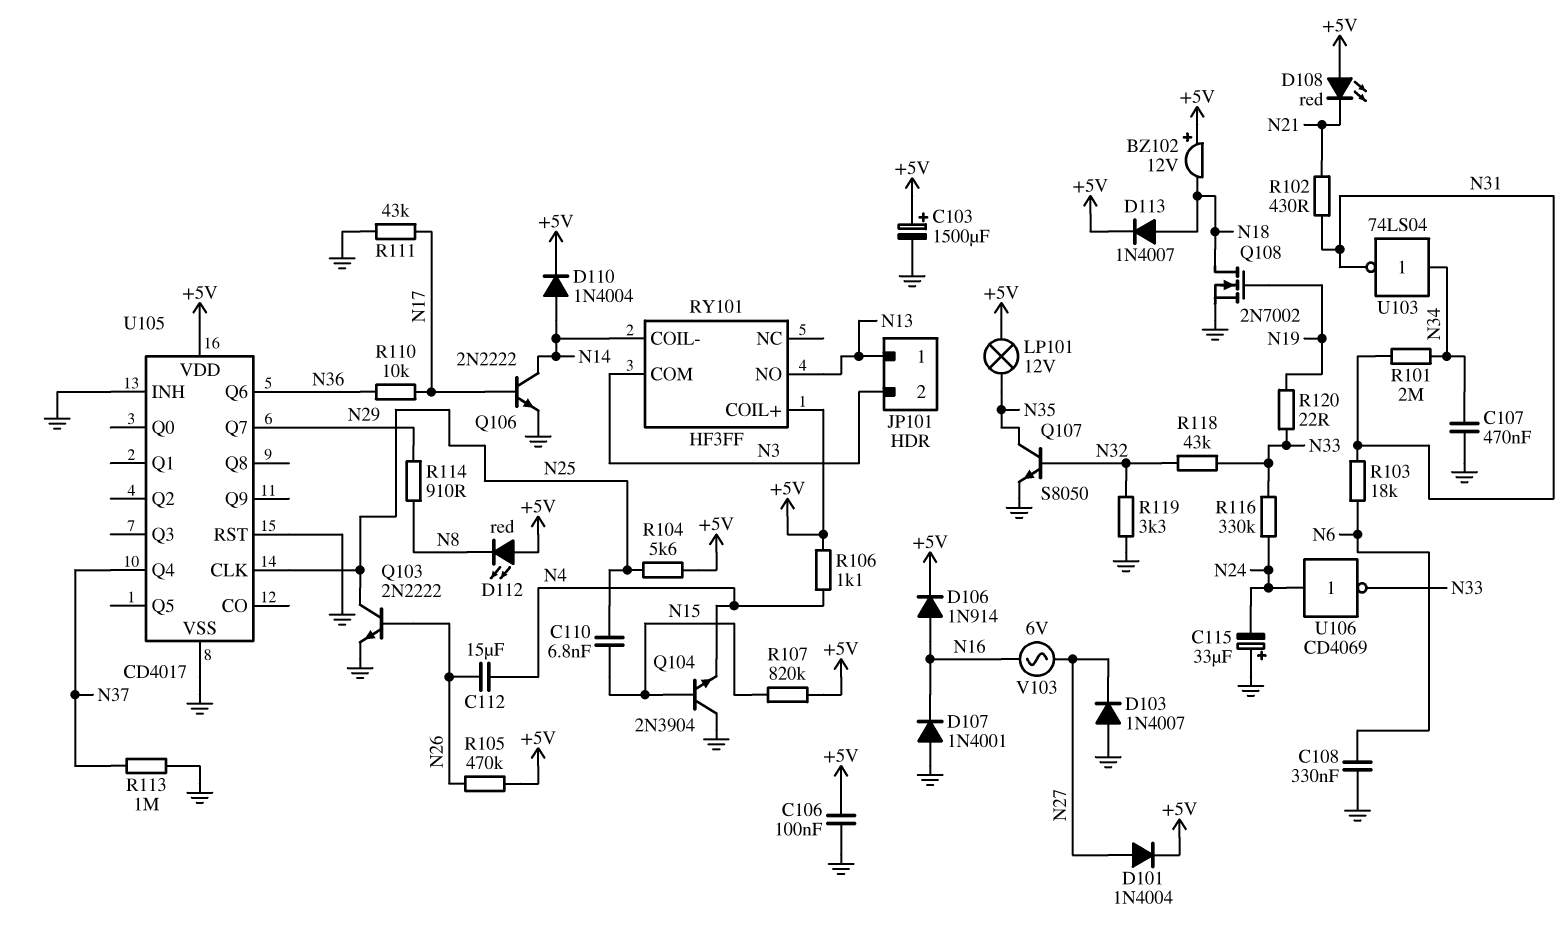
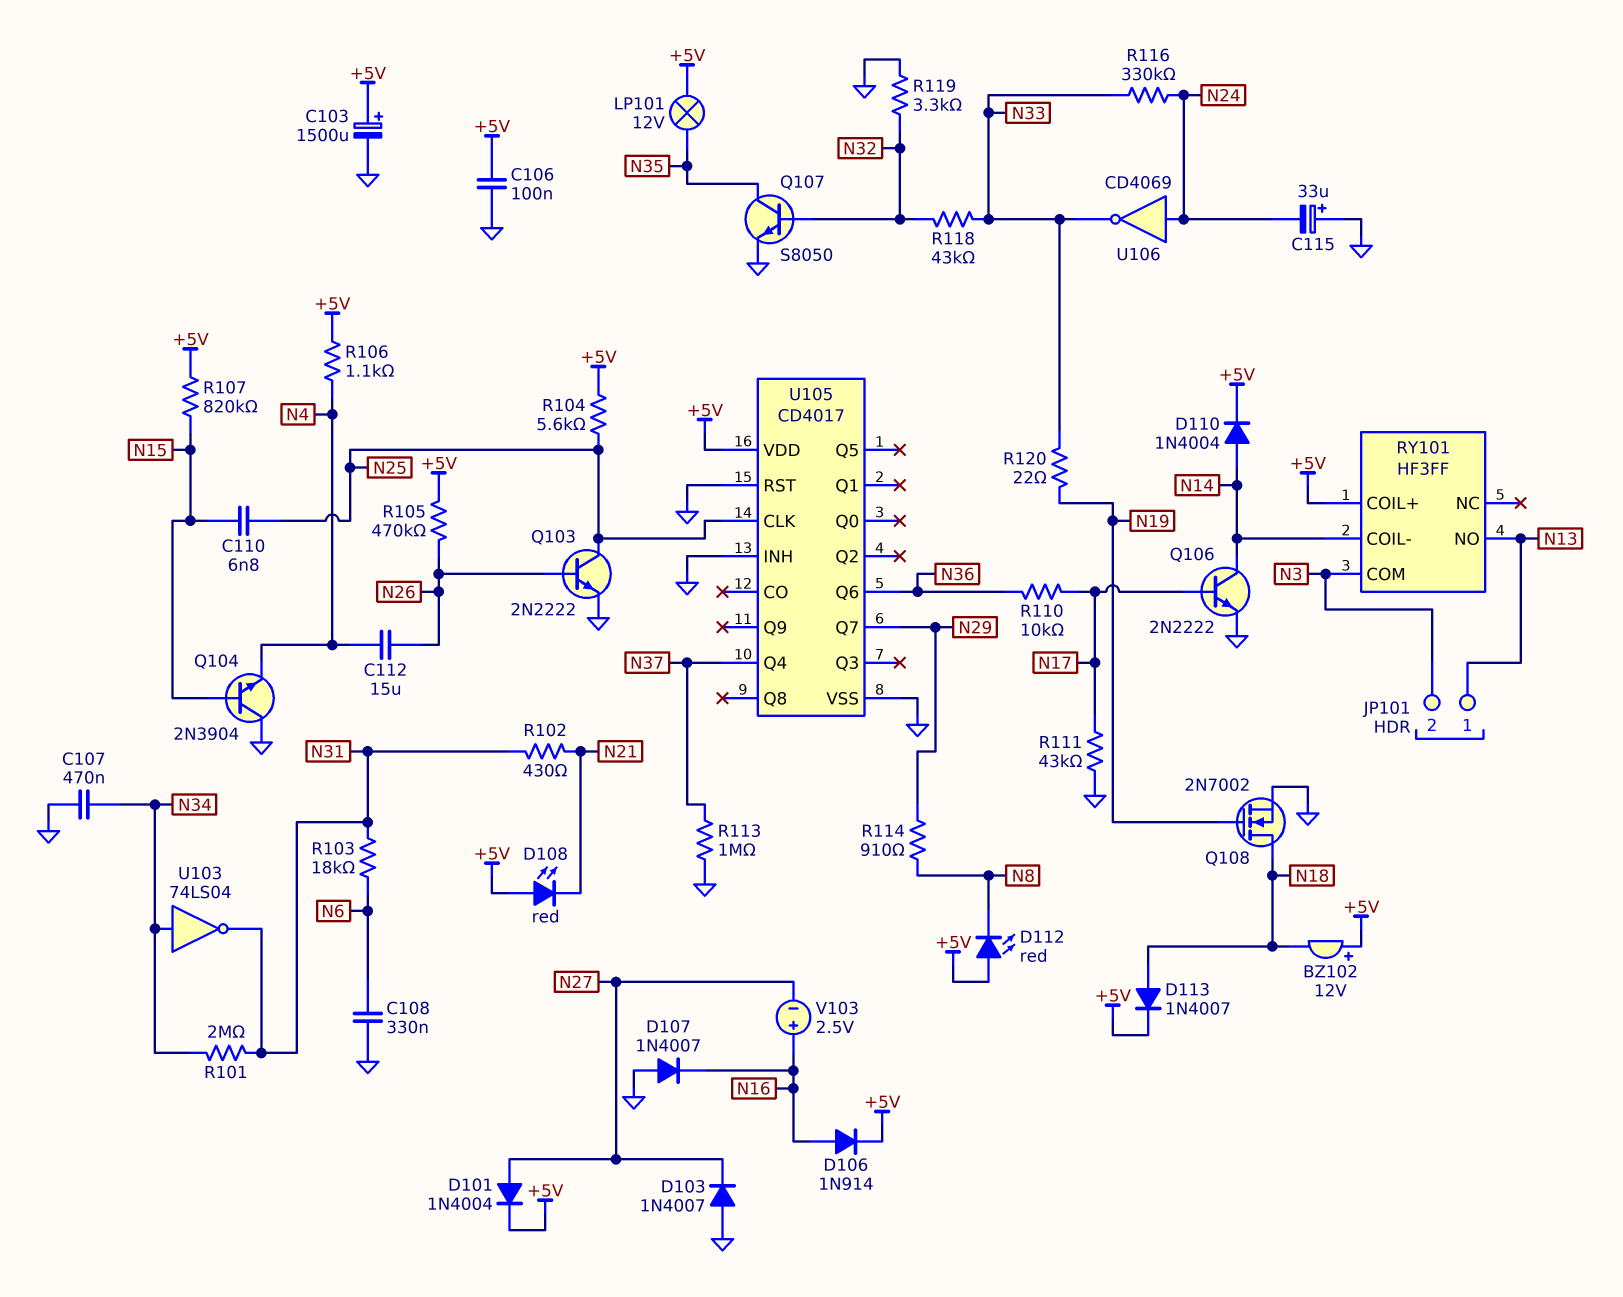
D107: diode 1N4001 (A GND, K N16) -> diode 1N4007 (A GND, K N16)
V103: AC 6V (N16, N27) -> 2.5V (plus N16, minus N27)

